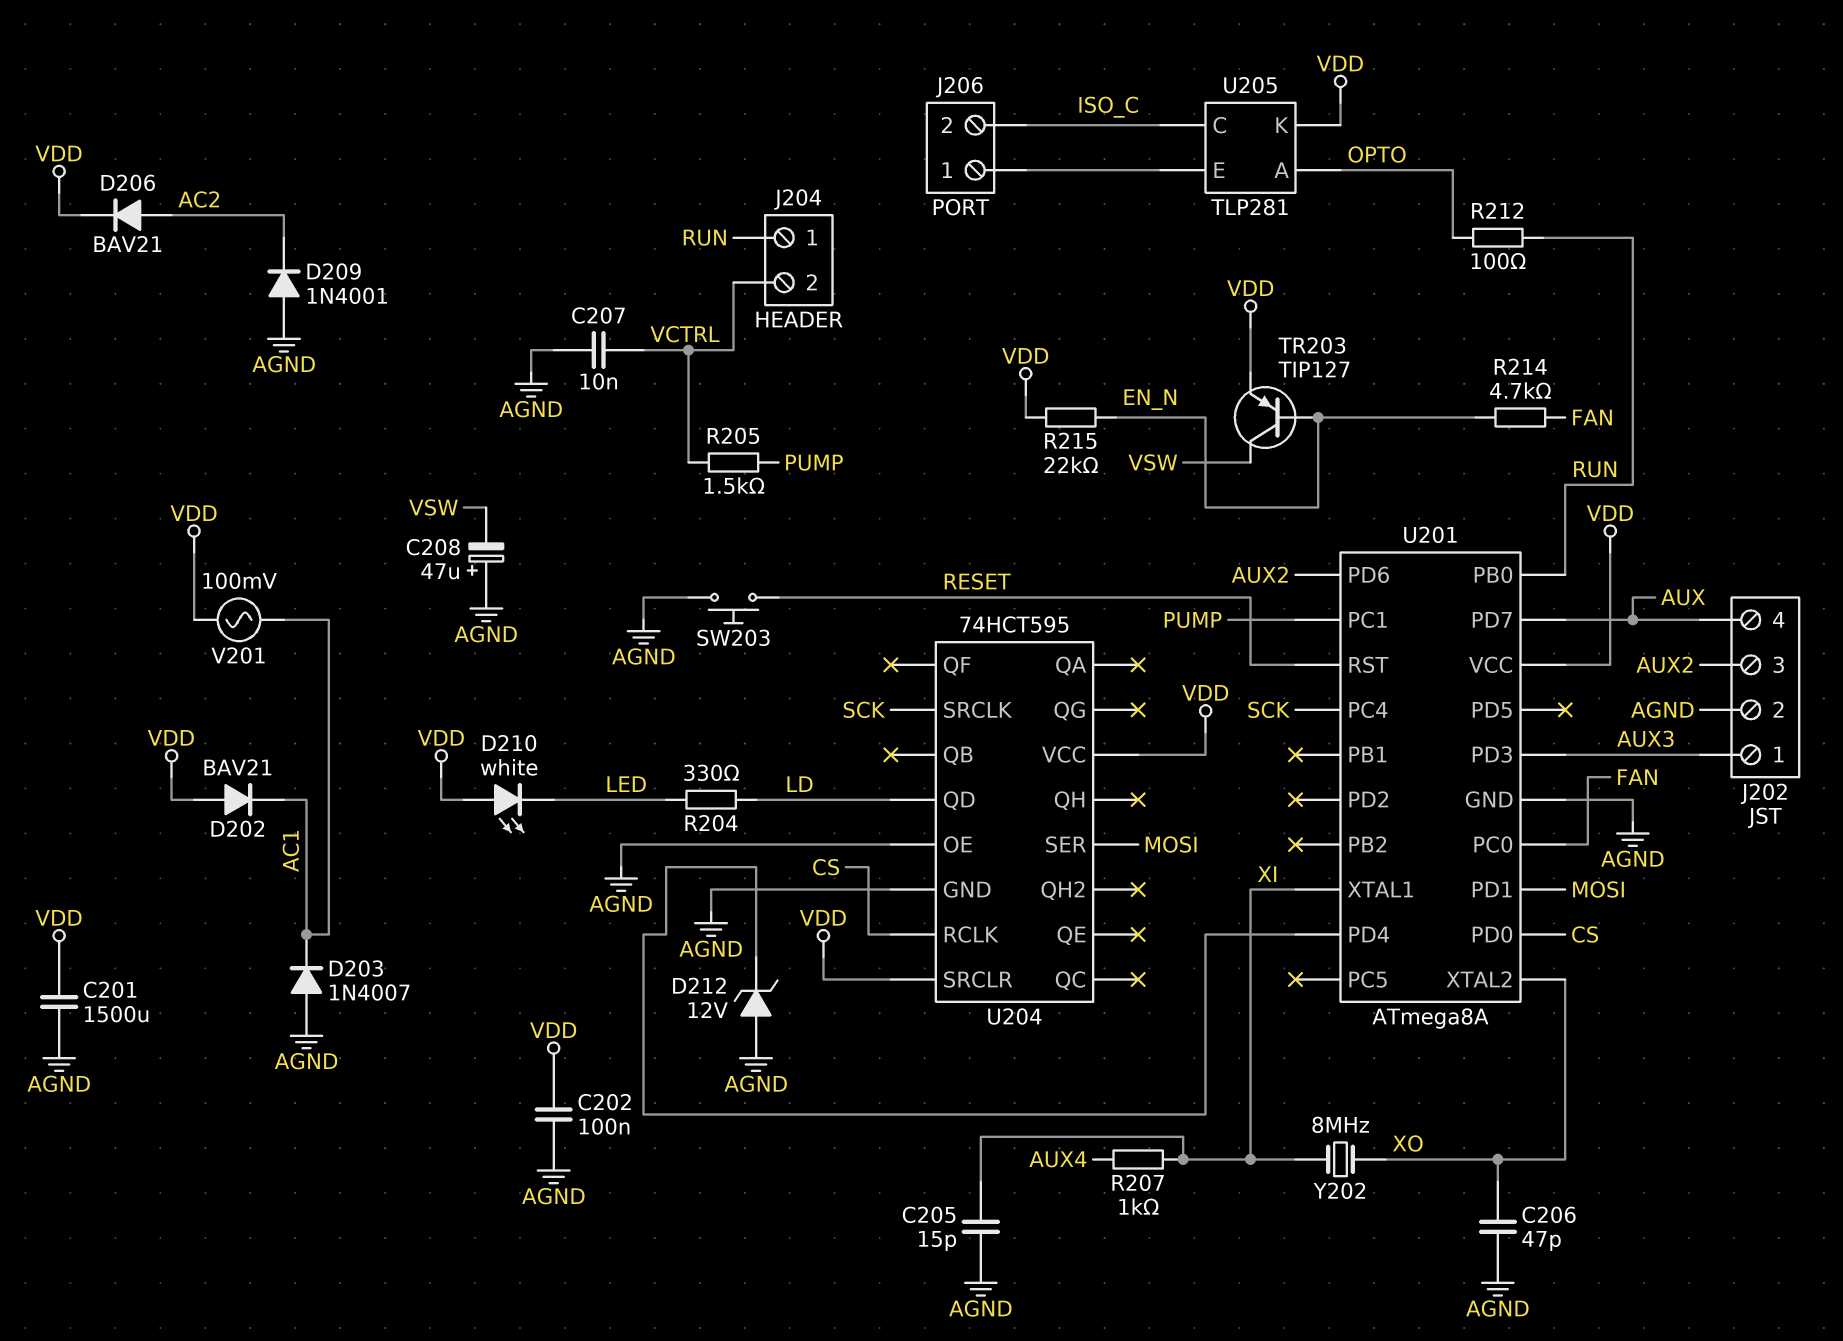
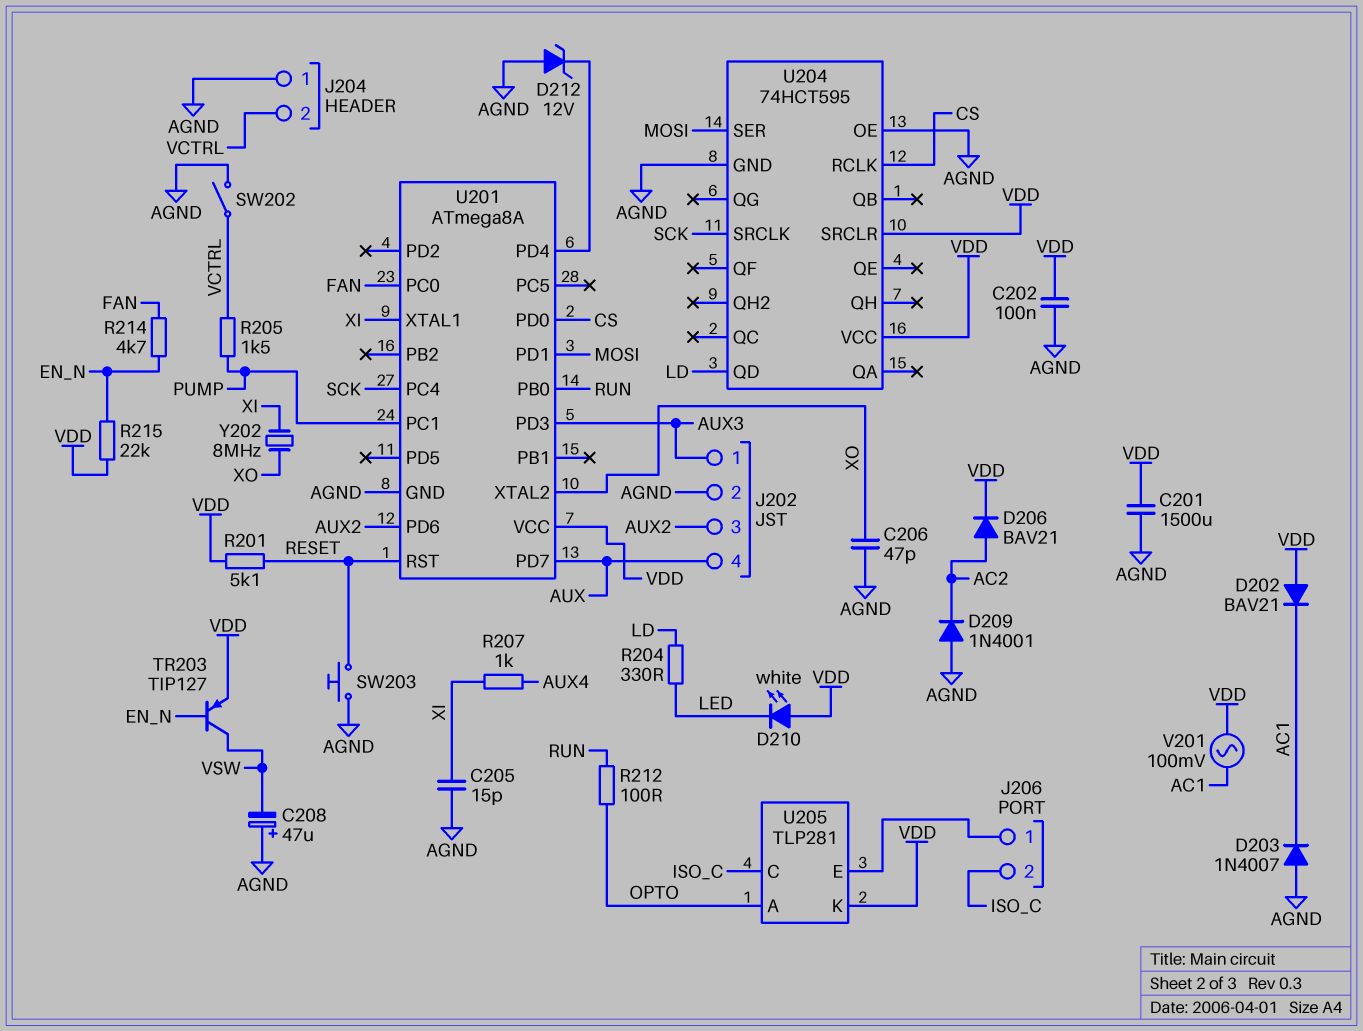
C207: 10nF (AGND, VCTRL) -> none
J204 pin 1: RUN -> AGND
R201: none -> 5.1k (RESET, VDD)
SW202: none -> switch (AGND, VCTRL)

